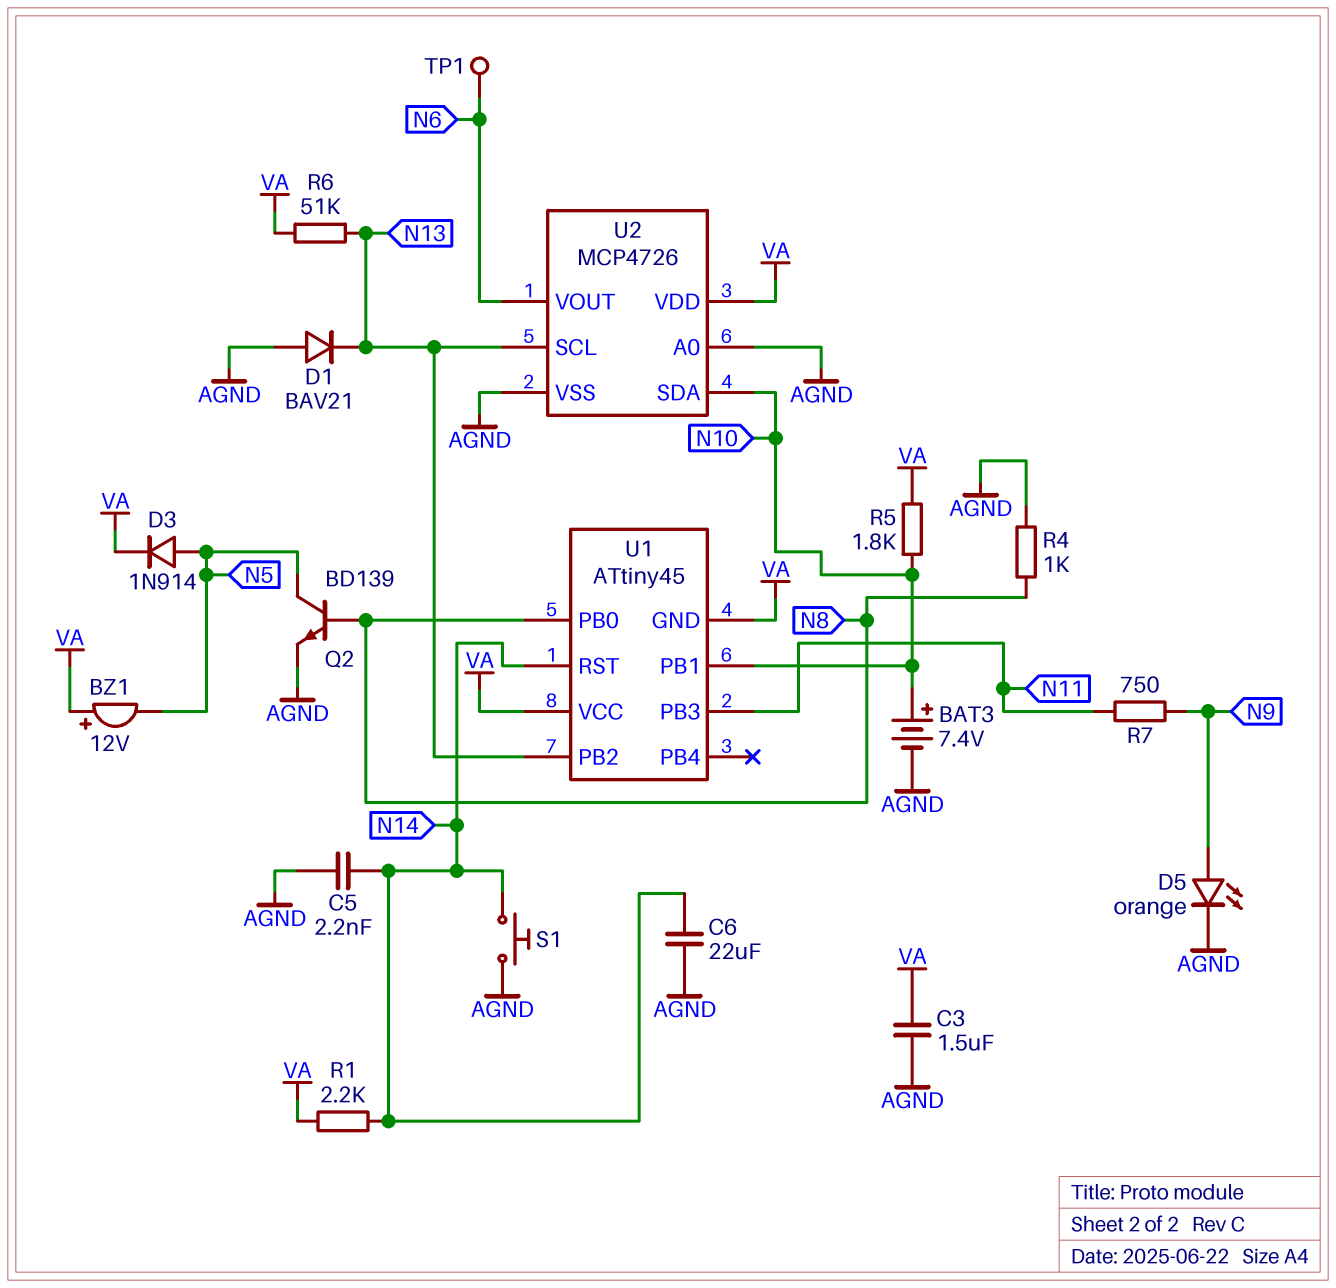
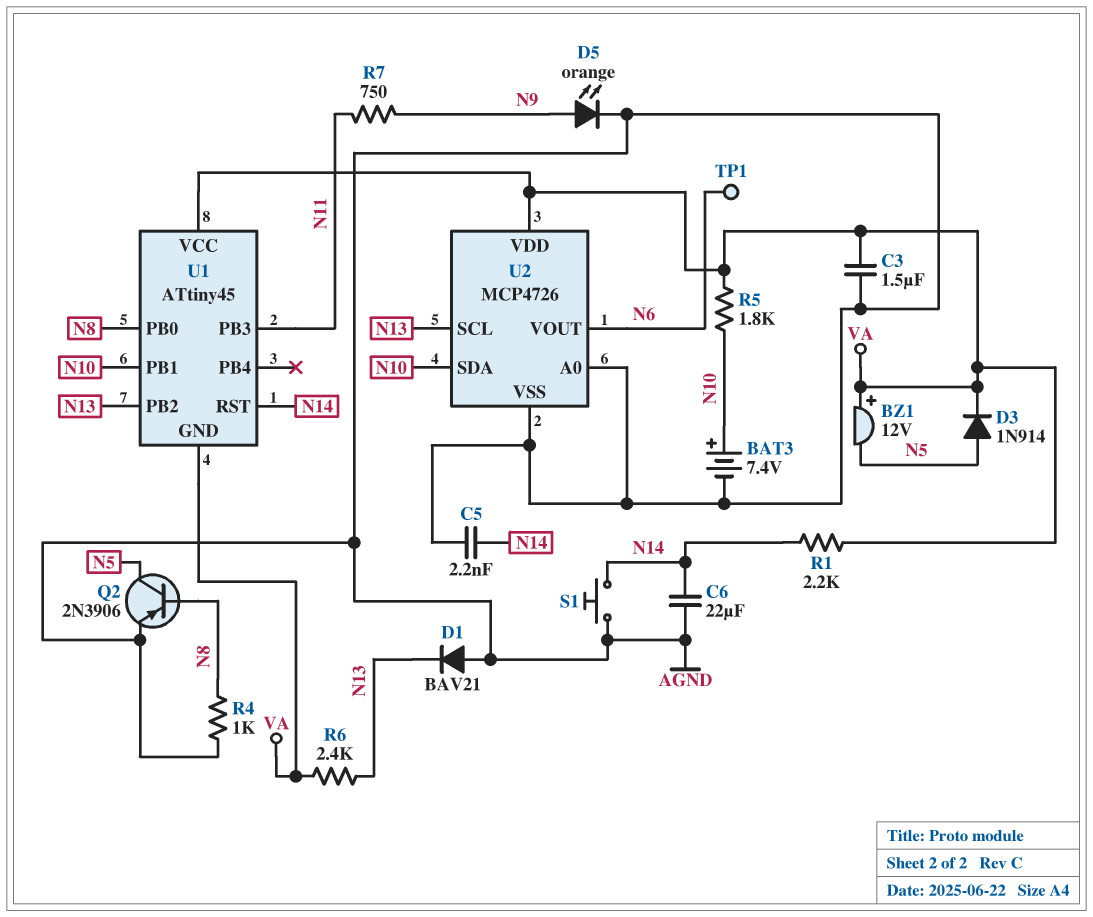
Q2: NPN BD139 (B N8, C N5, E AGND) -> PNP 2N3906 (B N8, C N5, E AGND)
R6: 51k (N13, VA) -> 2.4k (N13, VA)

